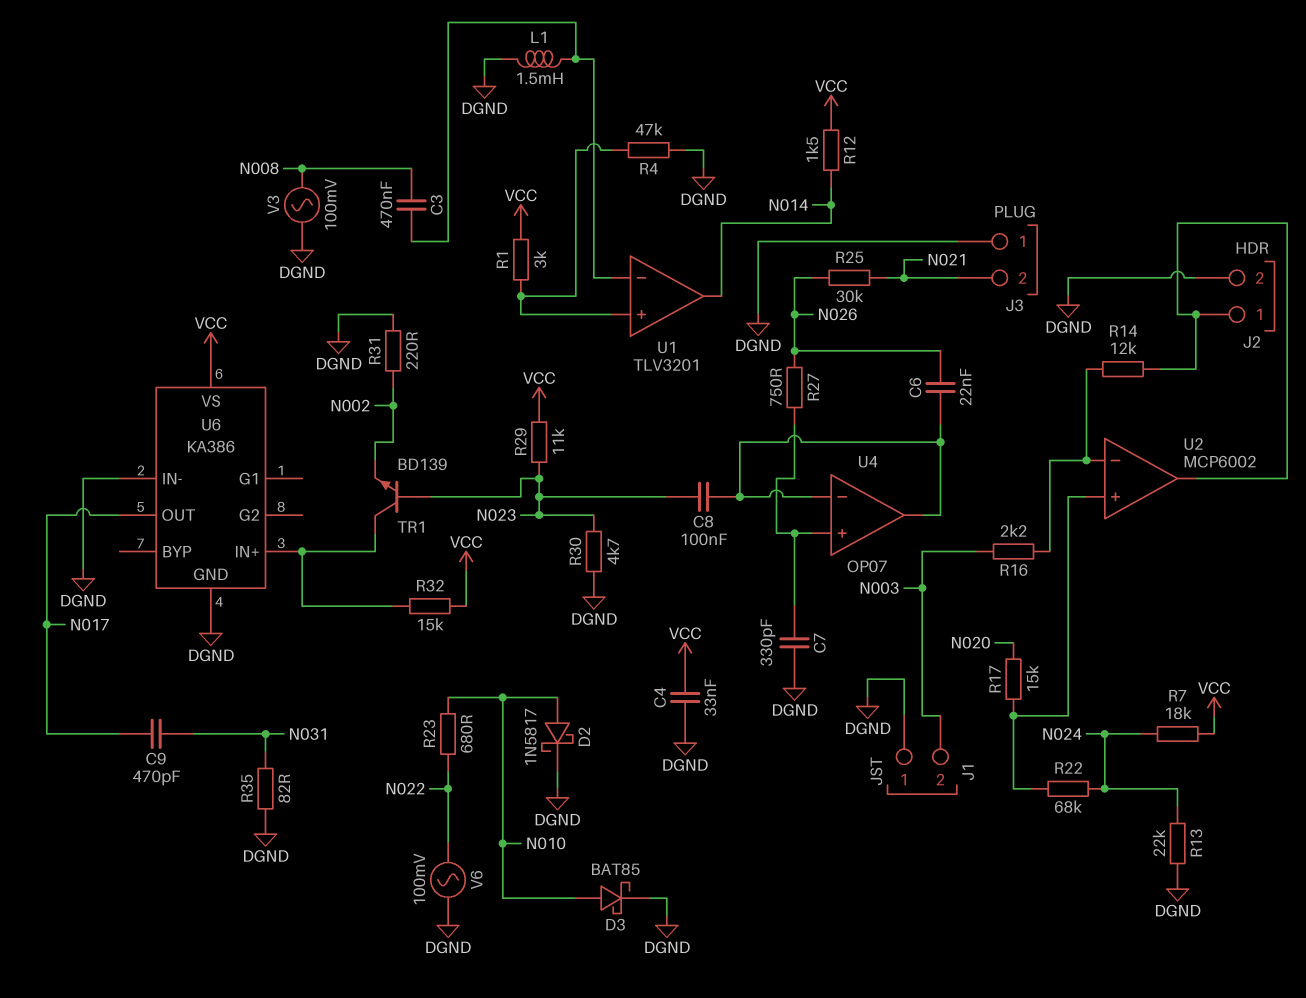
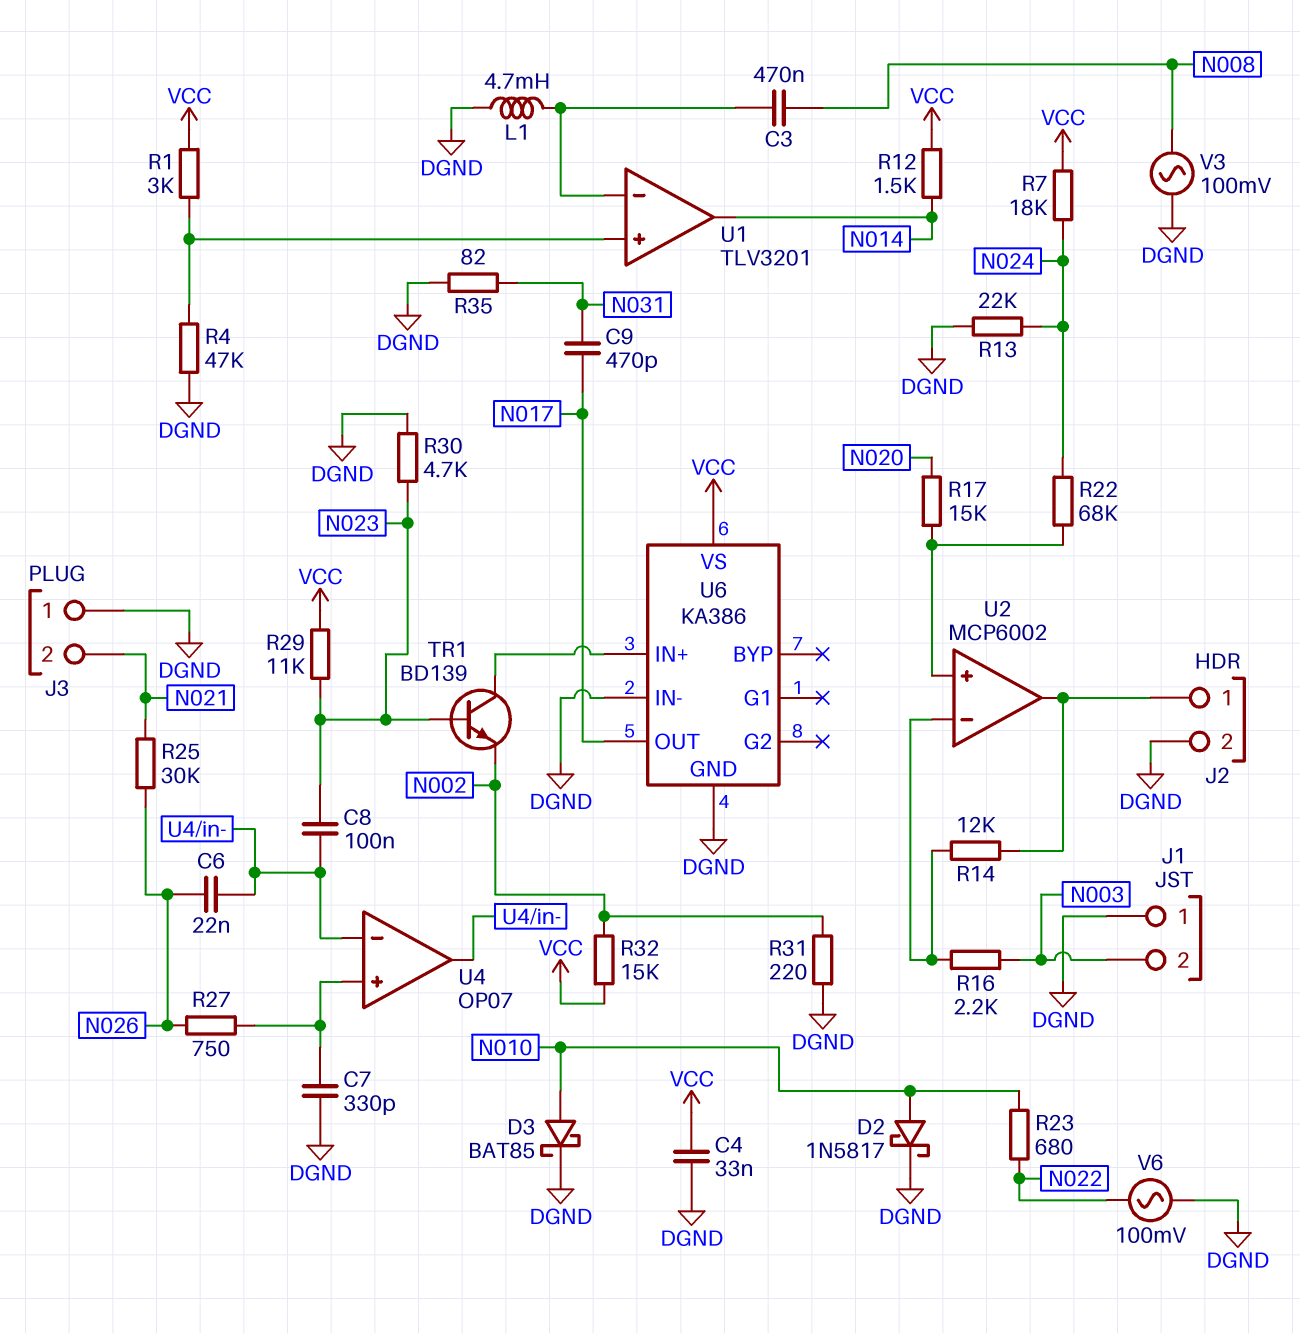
L1: 1.5mH (DGND, U1/in-) -> 4.7mH (DGND, U1/in-)
R32: 15k (U6/IN+, VCC) -> 15k (N002, VCC)

